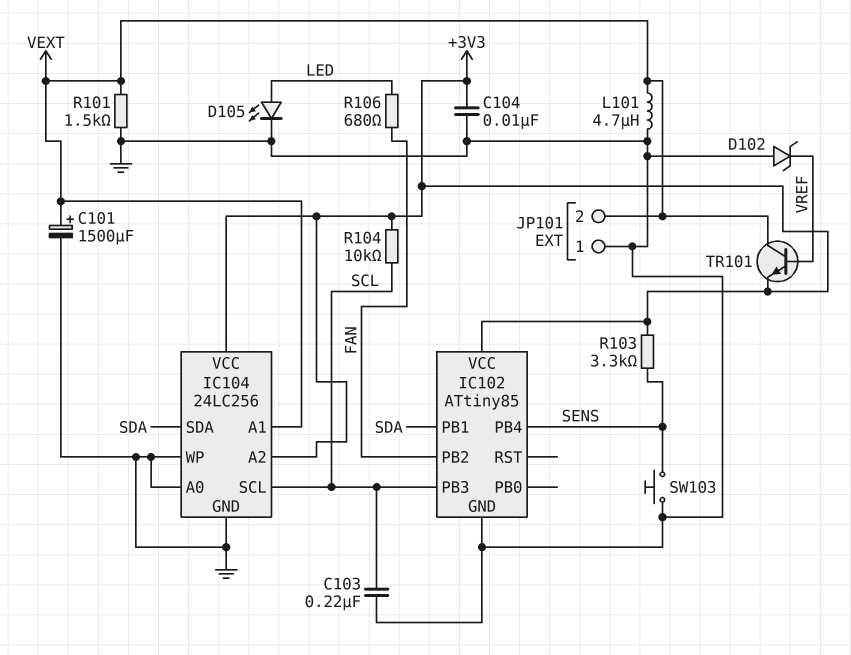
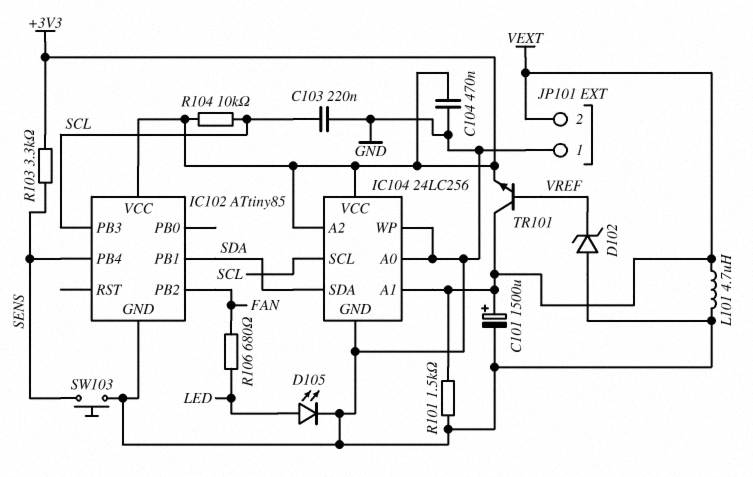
C104: 10nF (+3V3, GND) -> 470nF (+3V3, GND)

